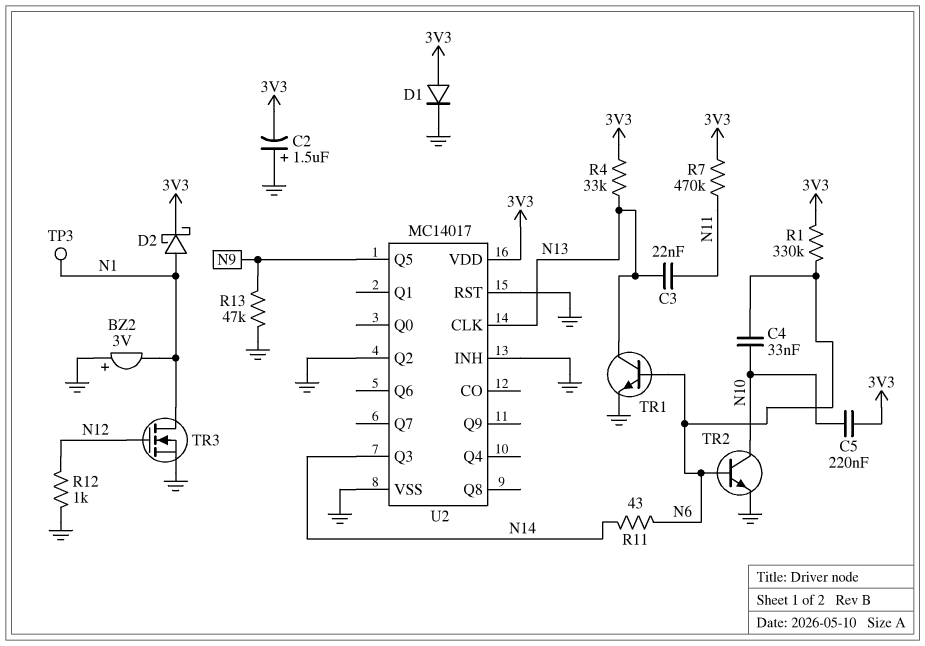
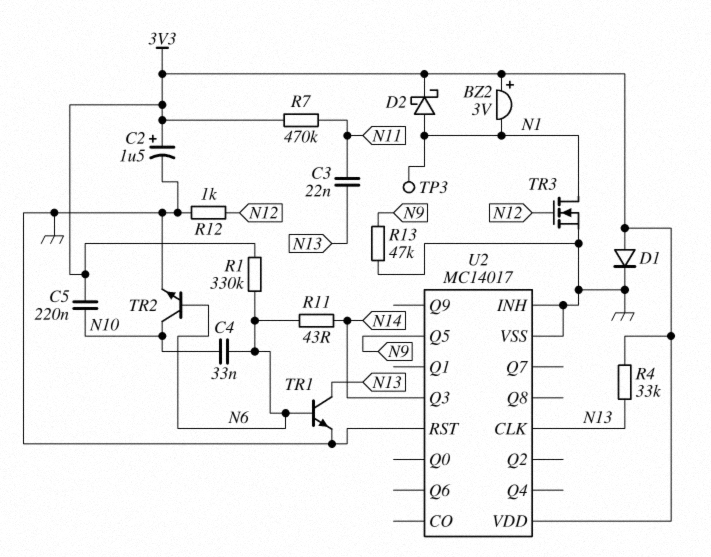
BZ2: buzzer 3V (plus GND, minus N1) -> buzzer 3V (plus 3V3, minus N1)
C2: 1.5uF (plus GND, minus 3V3) -> 1.5uF (plus 3V3, minus GND)
U2 pin Q2: GND -> none

